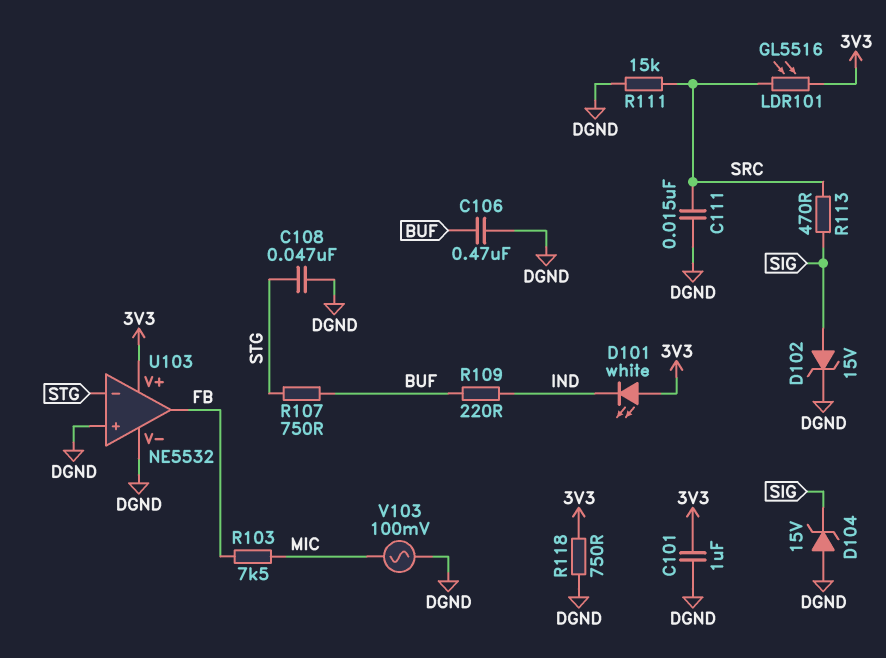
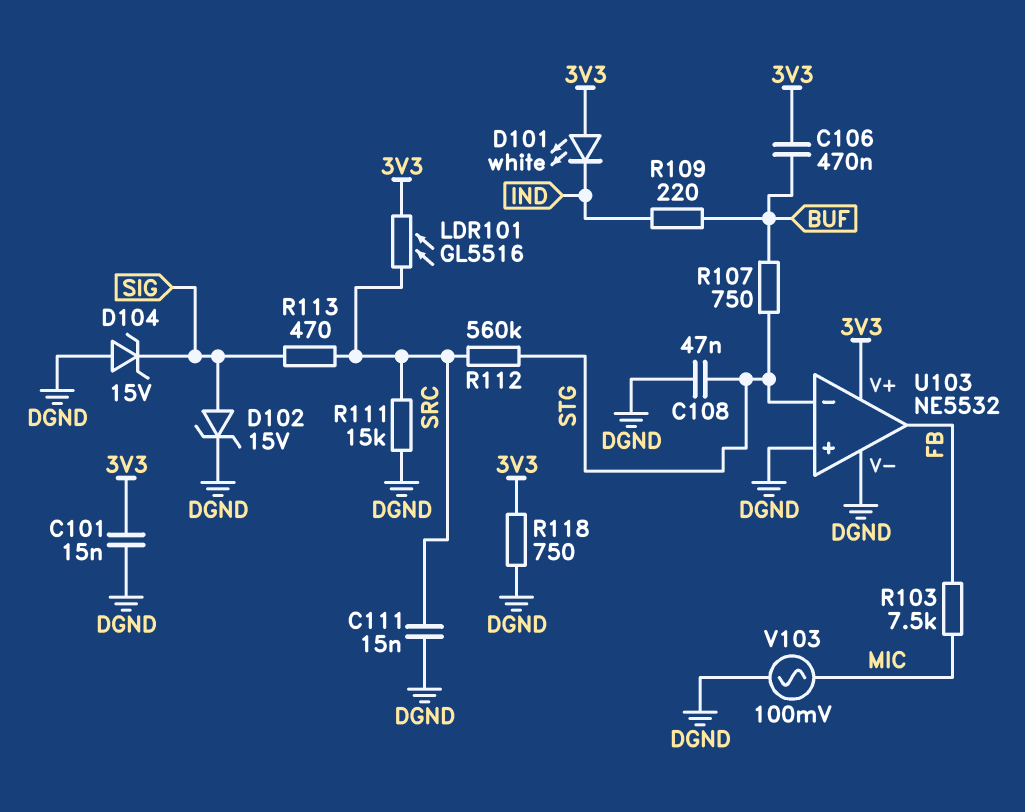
C101: 1uF (3V3, DGND) -> 15nF (3V3, DGND)
C106: 470nF (BUF, DGND) -> 470nF (3V3, BUF)
R112: none -> 560k (SRC, STG)

